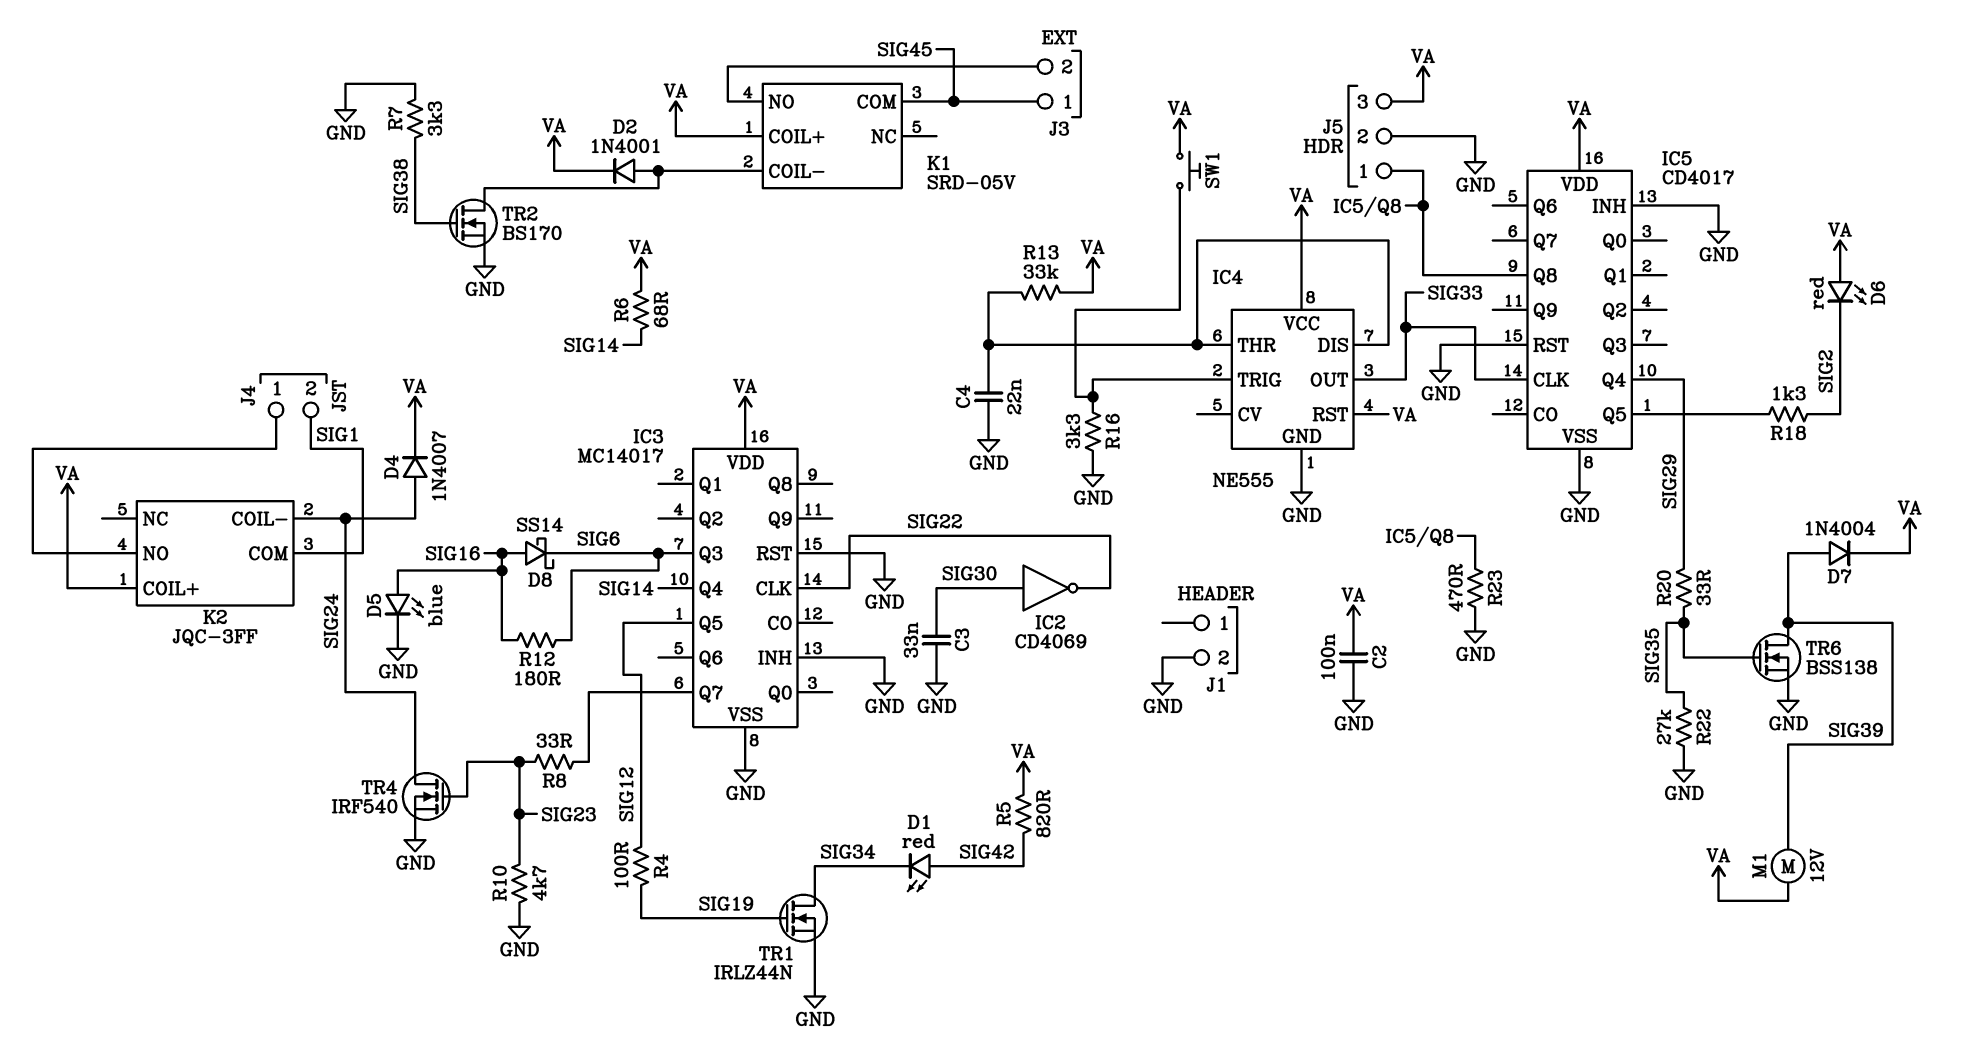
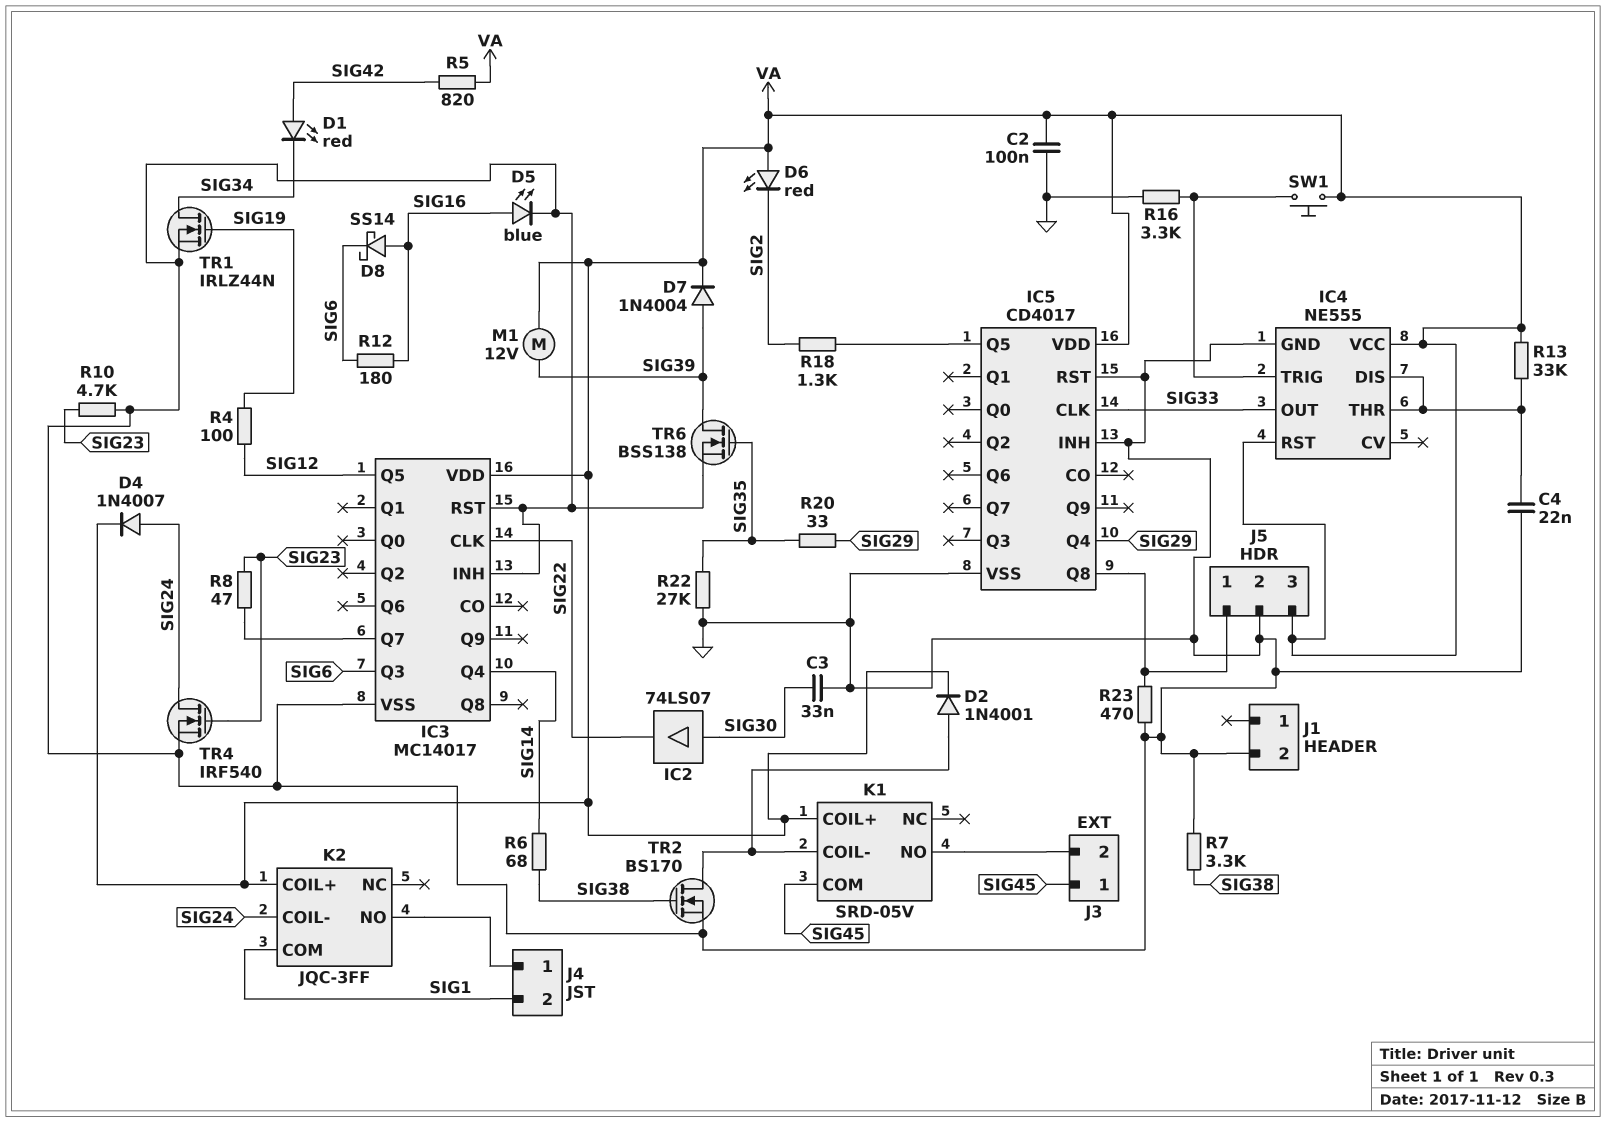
IC2: NOT CD4069 (in SIG30, out SIG22) -> buffer 74LS07 (in SIG30, out SIG22)
R6: 68 (SIG14, VA) -> 68 (SIG14, SIG38)
R8: 33 (IC3/Q7, SIG23) -> 47 (IC3/Q7, SIG23)

